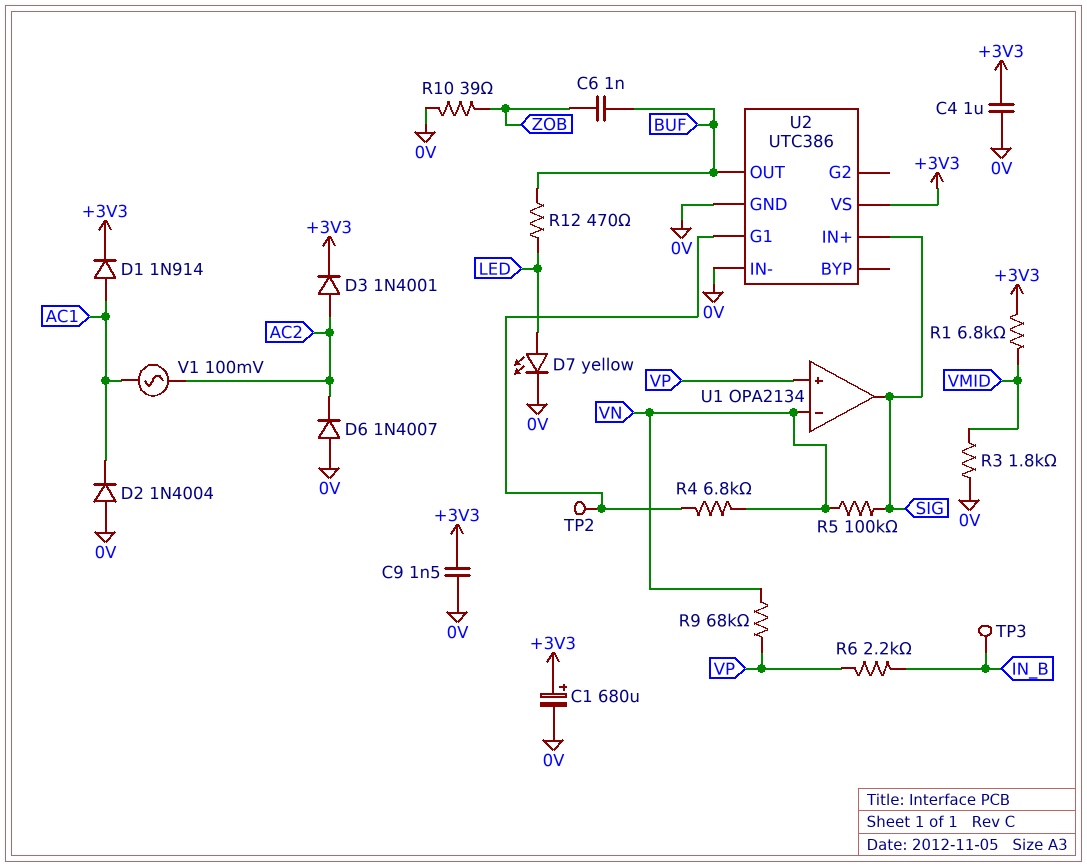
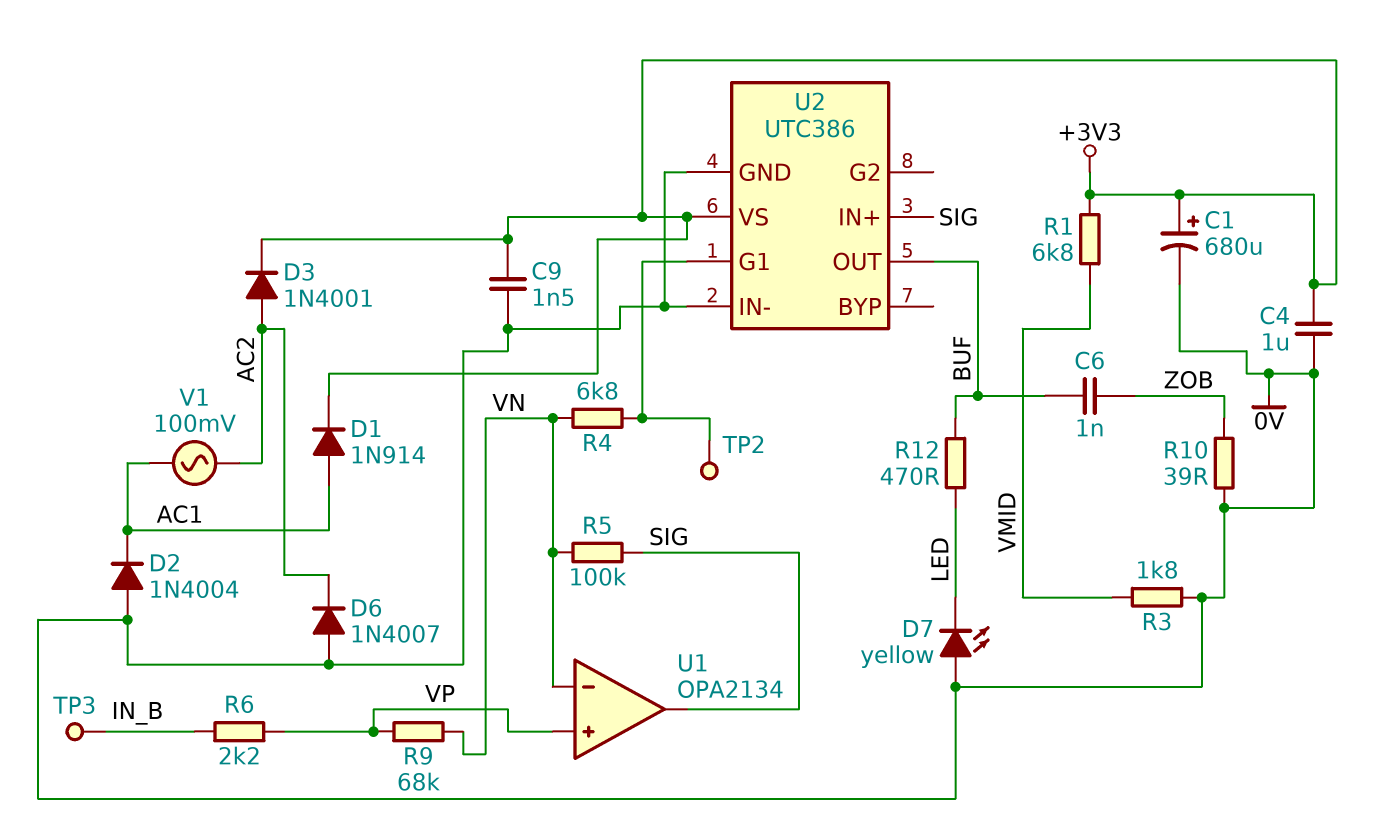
D7: LED yellow (A LED, K 0V) -> LED yellow (A 0V, K LED)

